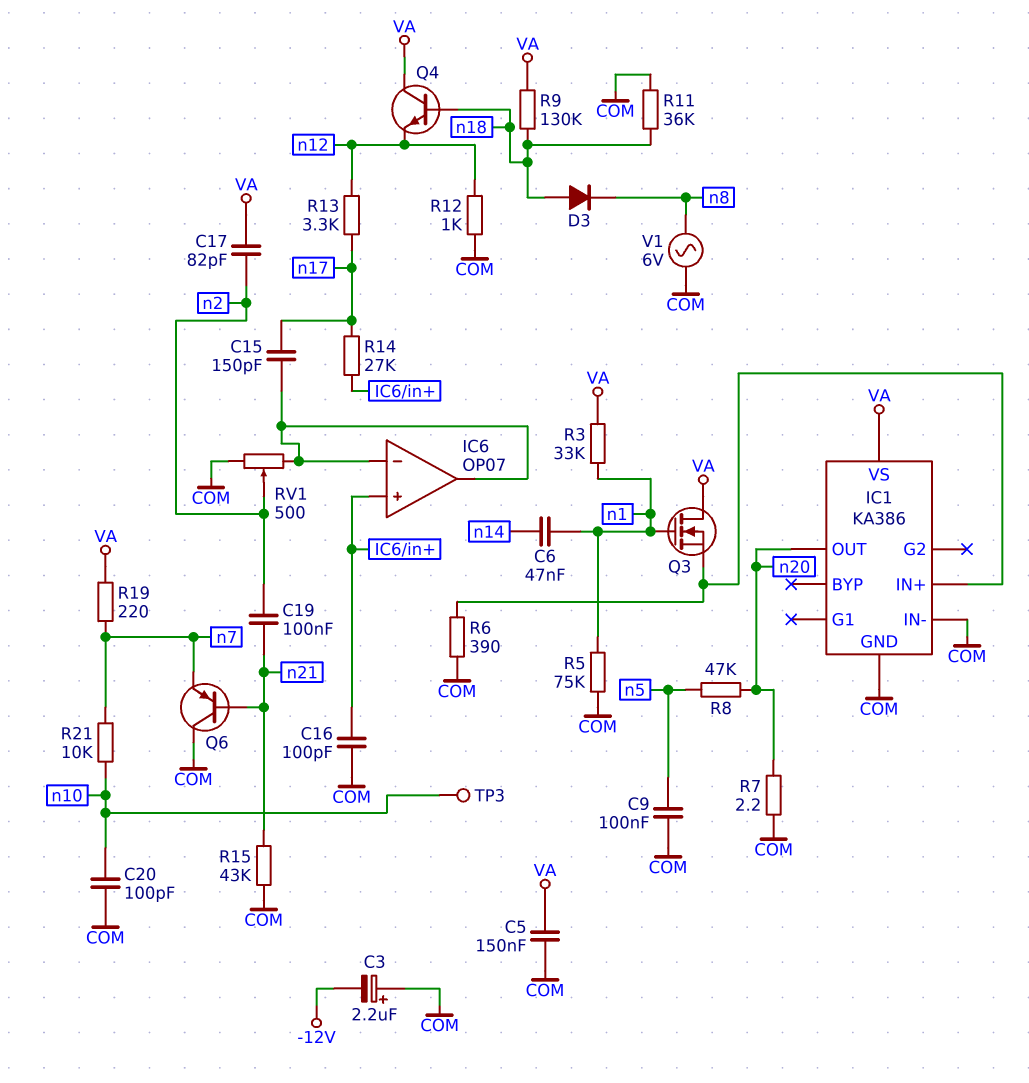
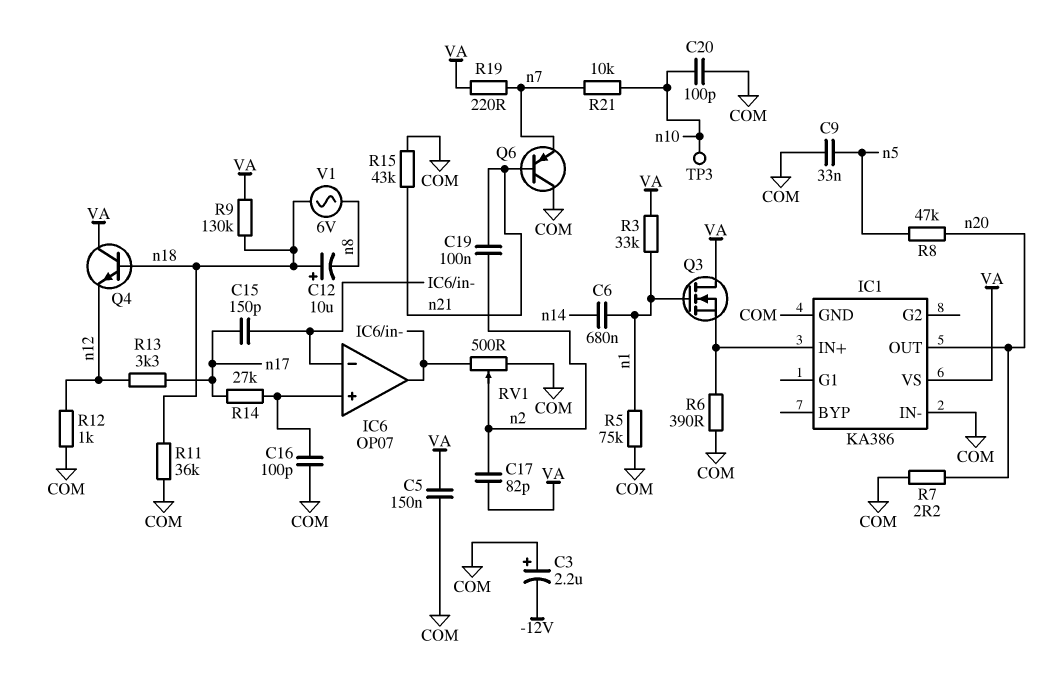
C6: 47nF (n1, n14) -> 680nF (n1, n14)
C9: 100nF (COM, n5) -> 33nF (COM, n5)
C12: none -> 10uF (plus n18, minus n8)
D3: diode (A n18, K n8) -> none
V1: AC 6V (COM, n8) -> AC 6V (n8, n18)

